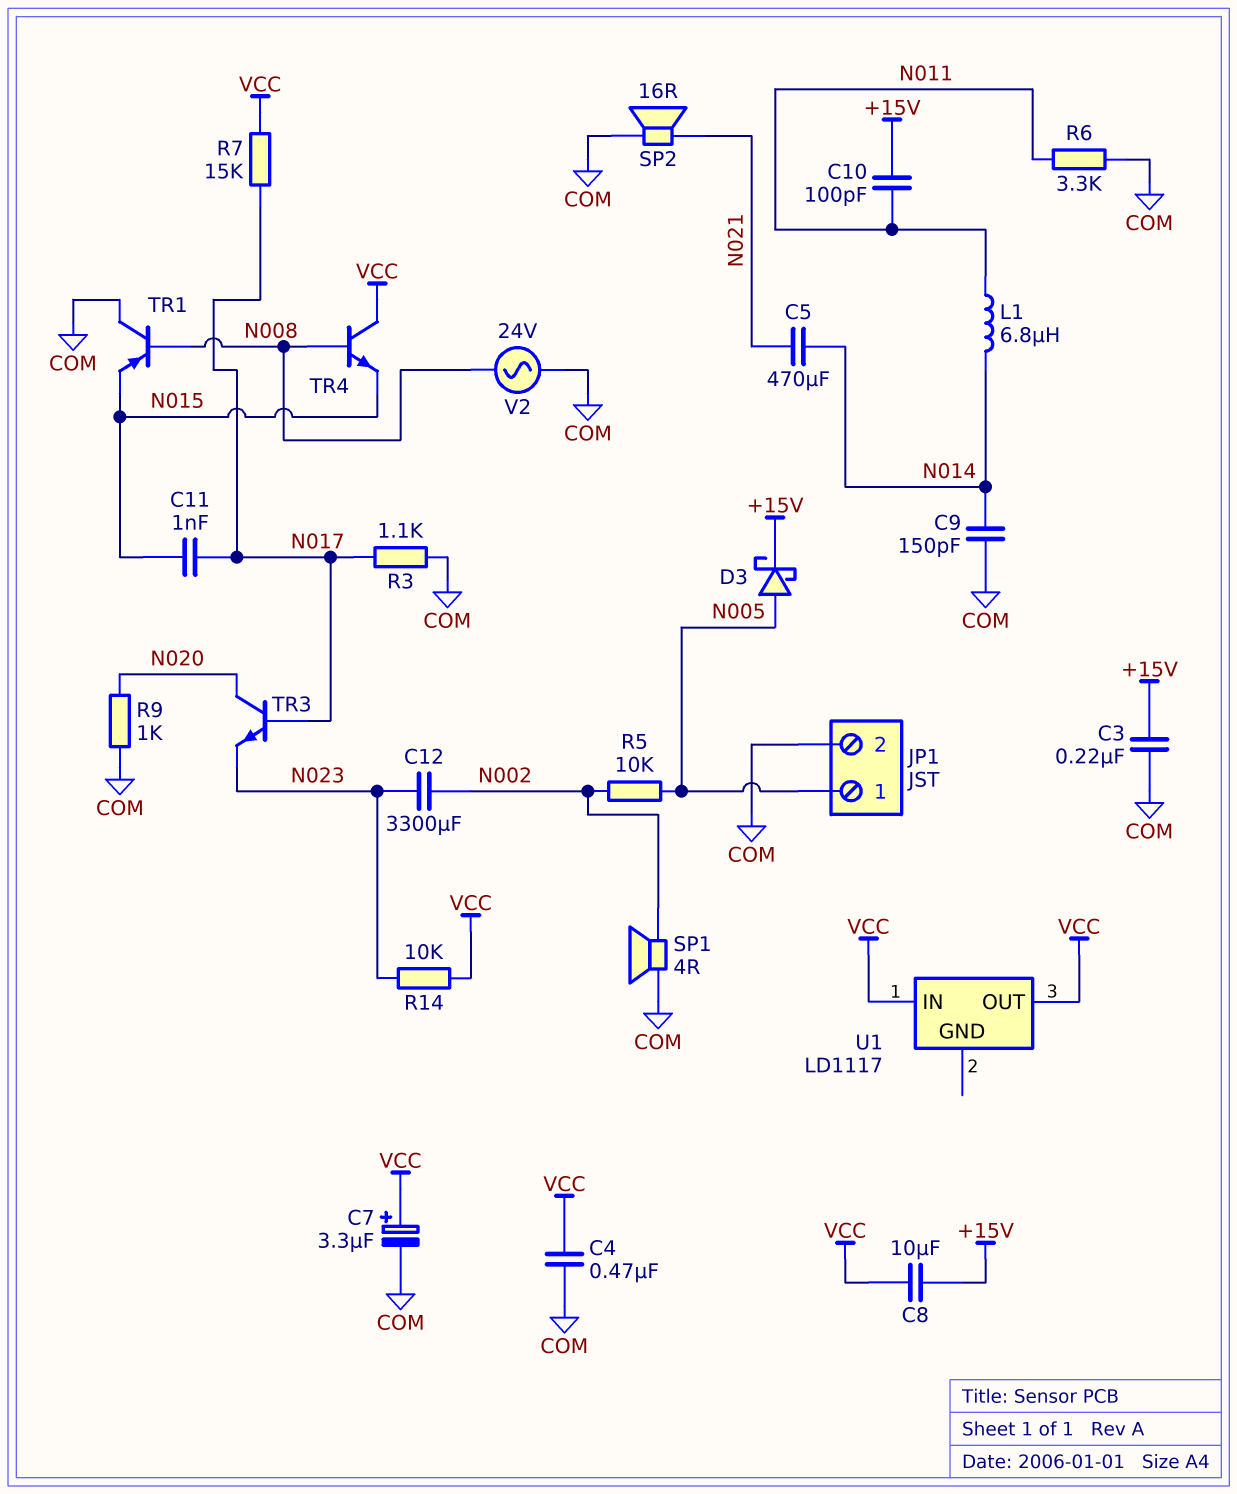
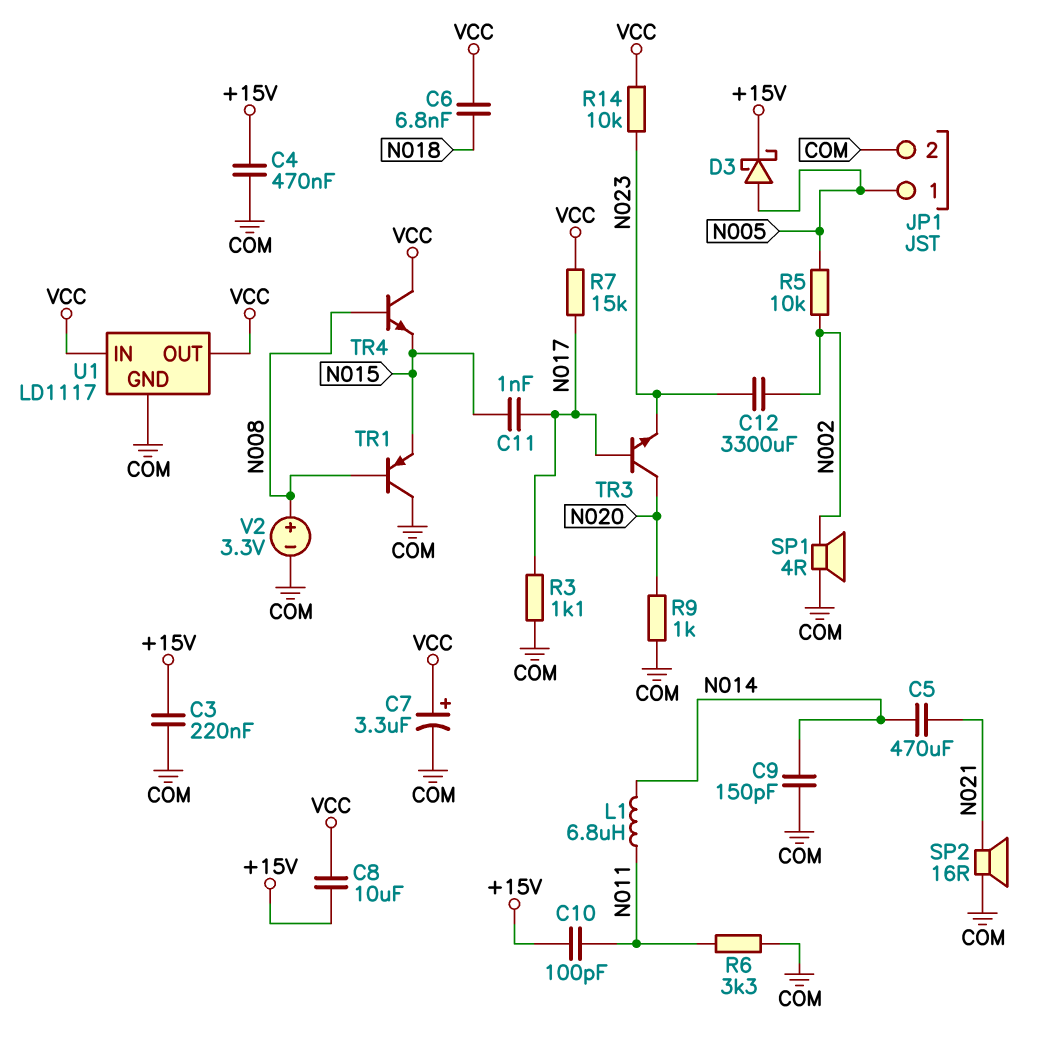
C4: 470nF (COM, VCC) -> 470nF (+15V, COM)
C6: none -> 6.8nF (N018, VCC)
U1 pin GND: none -> COM
V2: AC 24V (COM, N008) -> 3.3V (plus N008, minus COM)

